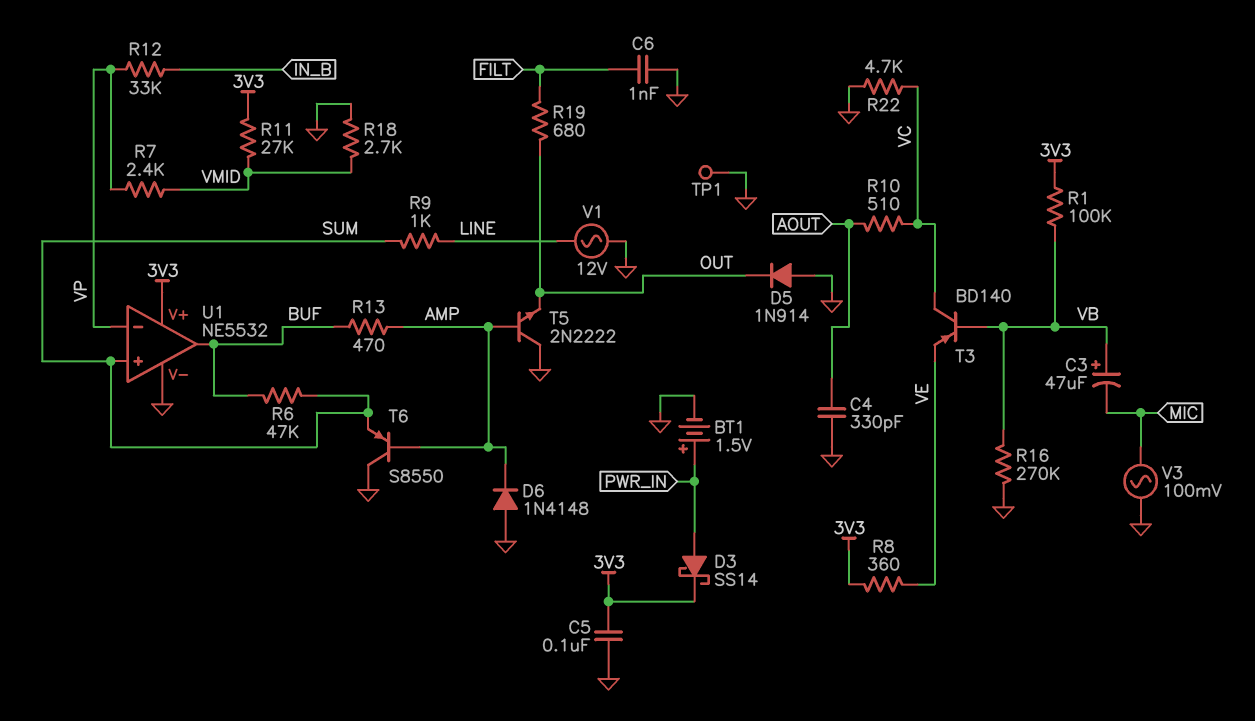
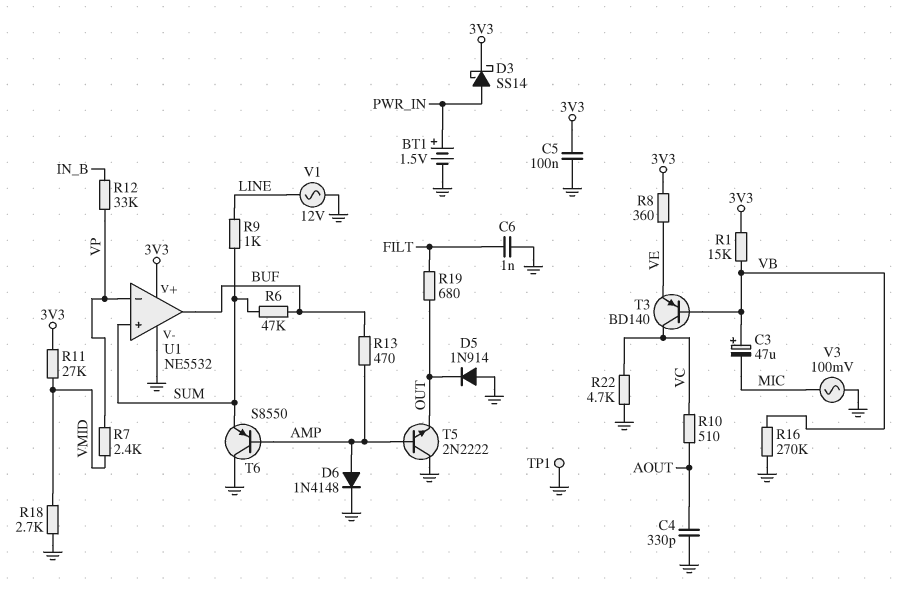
D6: diode 1N4148 (A GND, K AMP) -> diode 1N4148 (A AMP, K GND)
R1: 100k (3V3, VB) -> 15k (3V3, VB)

